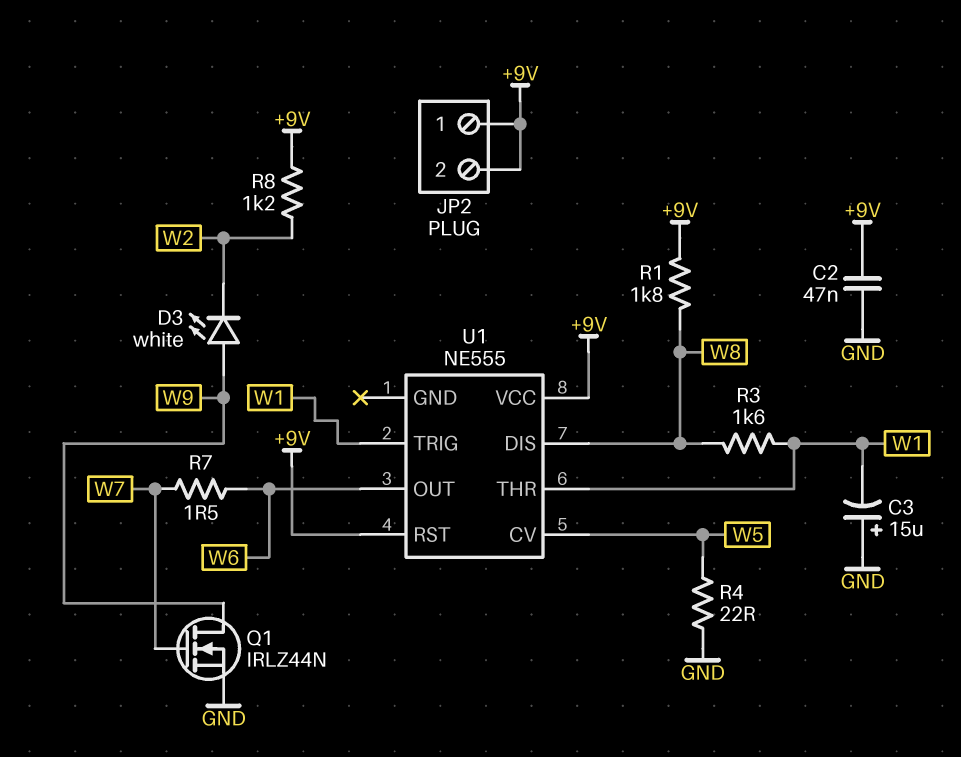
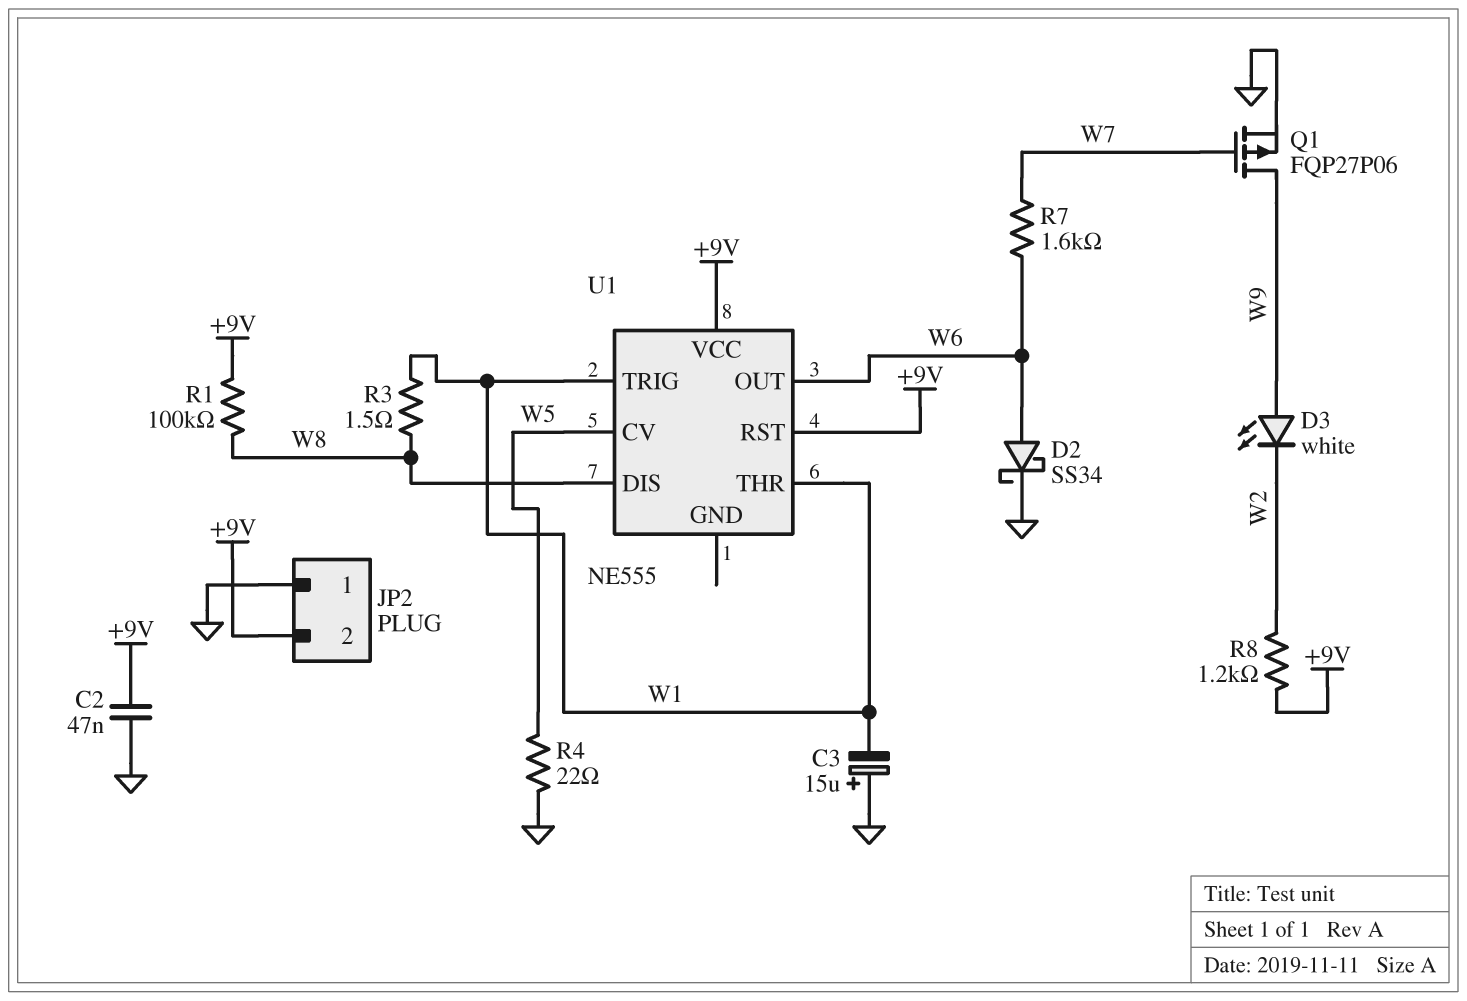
D2: none -> schottky SS34 (A W6, K GND)
JP2 pin 1: +9V -> GND
Q1: NMOS IRLZ44N (G W7, D W9, S GND) -> PMOS FQP27P06 (G W7, D W9, S GND)
R1: 1.8k (+9V, W8) -> 100k (+9V, W8)
R3: 1.6k (W1, W8) -> 1.5 (W1, W8)
R7: 1.5 (W6, W7) -> 1.6k (W6, W7)

